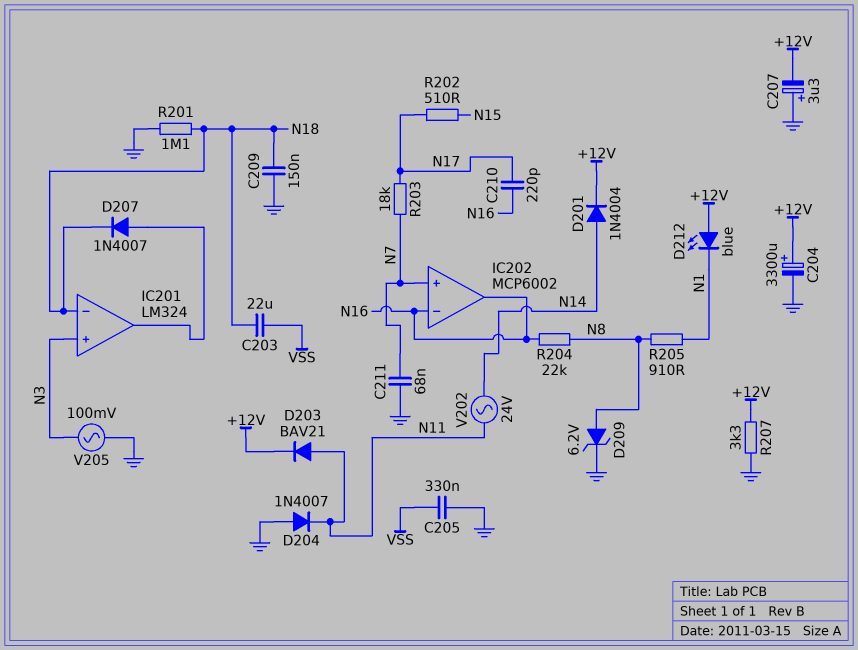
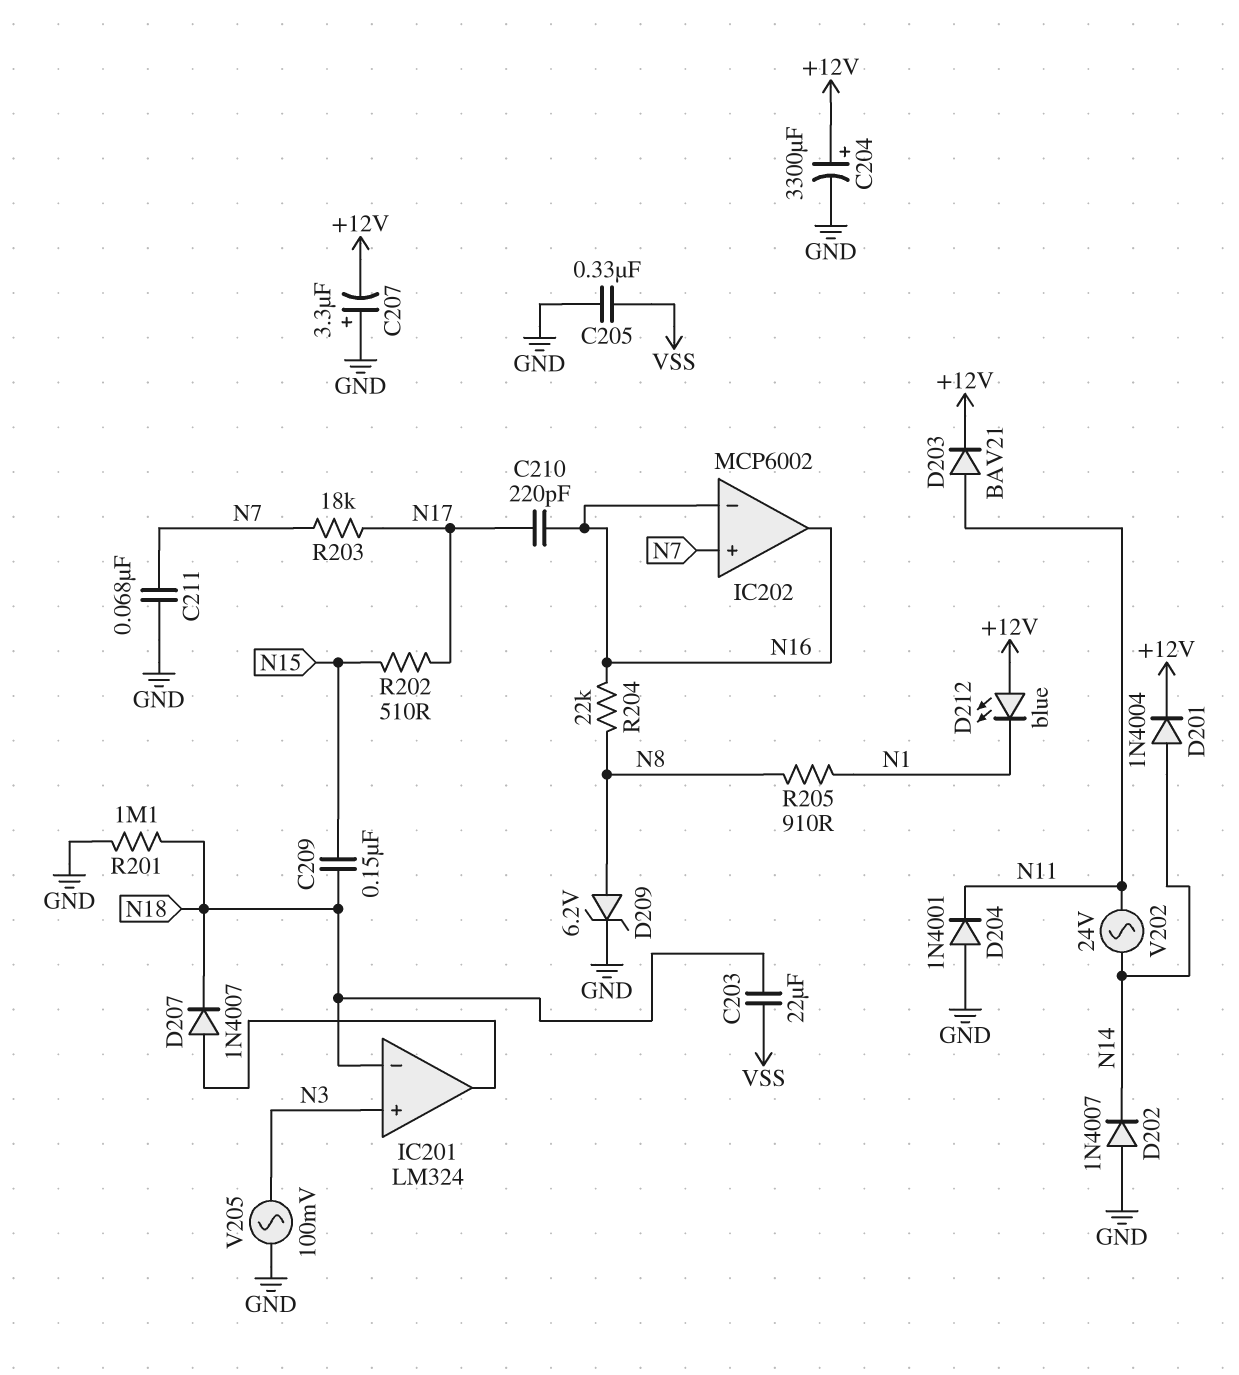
C209: 150nF (GND, N18) -> 150nF (N15, N18)
D202: none -> diode 1N4007 (A GND, K N14)
D204: diode 1N4007 (A GND, K N11) -> diode 1N4001 (A GND, K N11)
R207: 3.3k (+12V, GND) -> none

